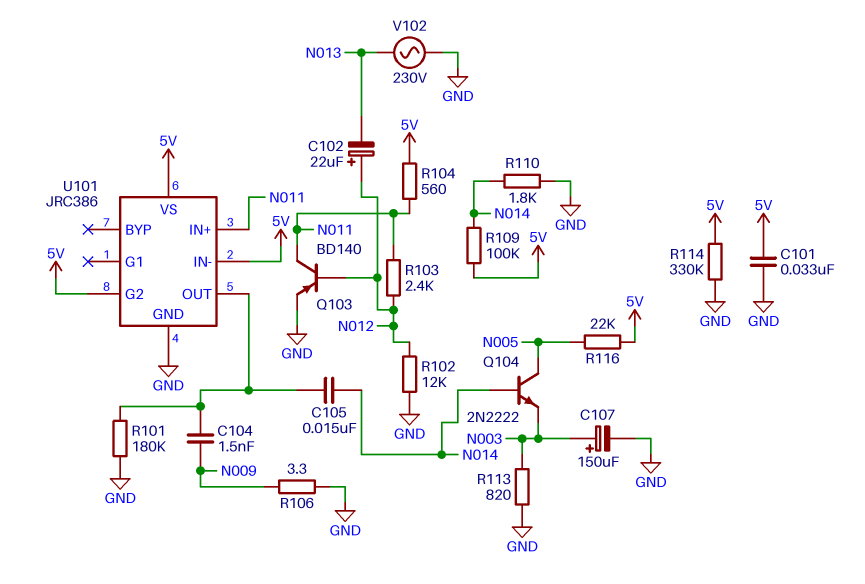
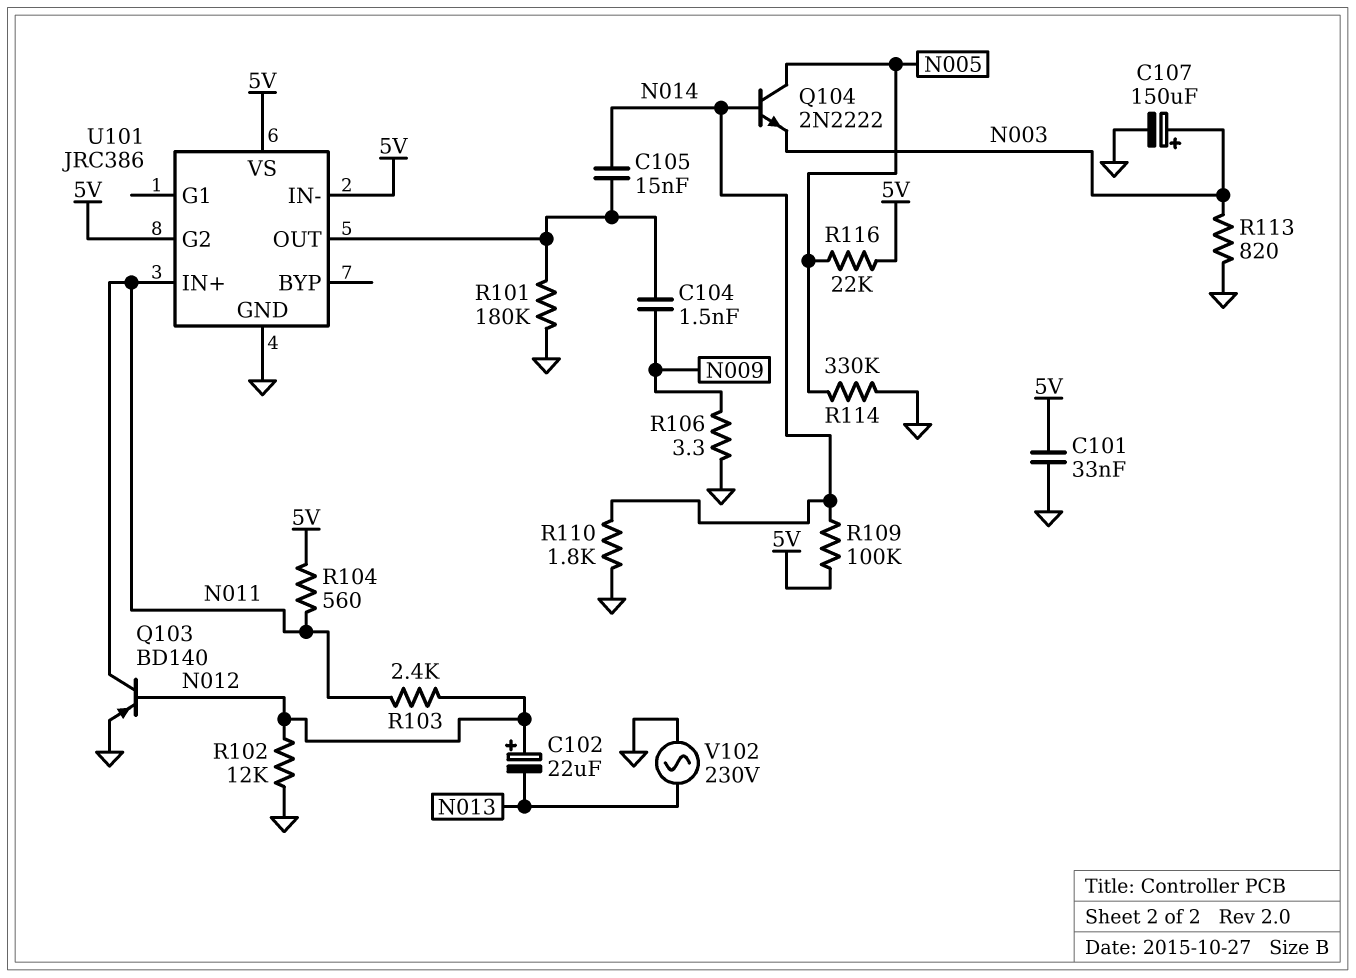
R114: 330k (5V, GND) -> 330k (GND, N005)

